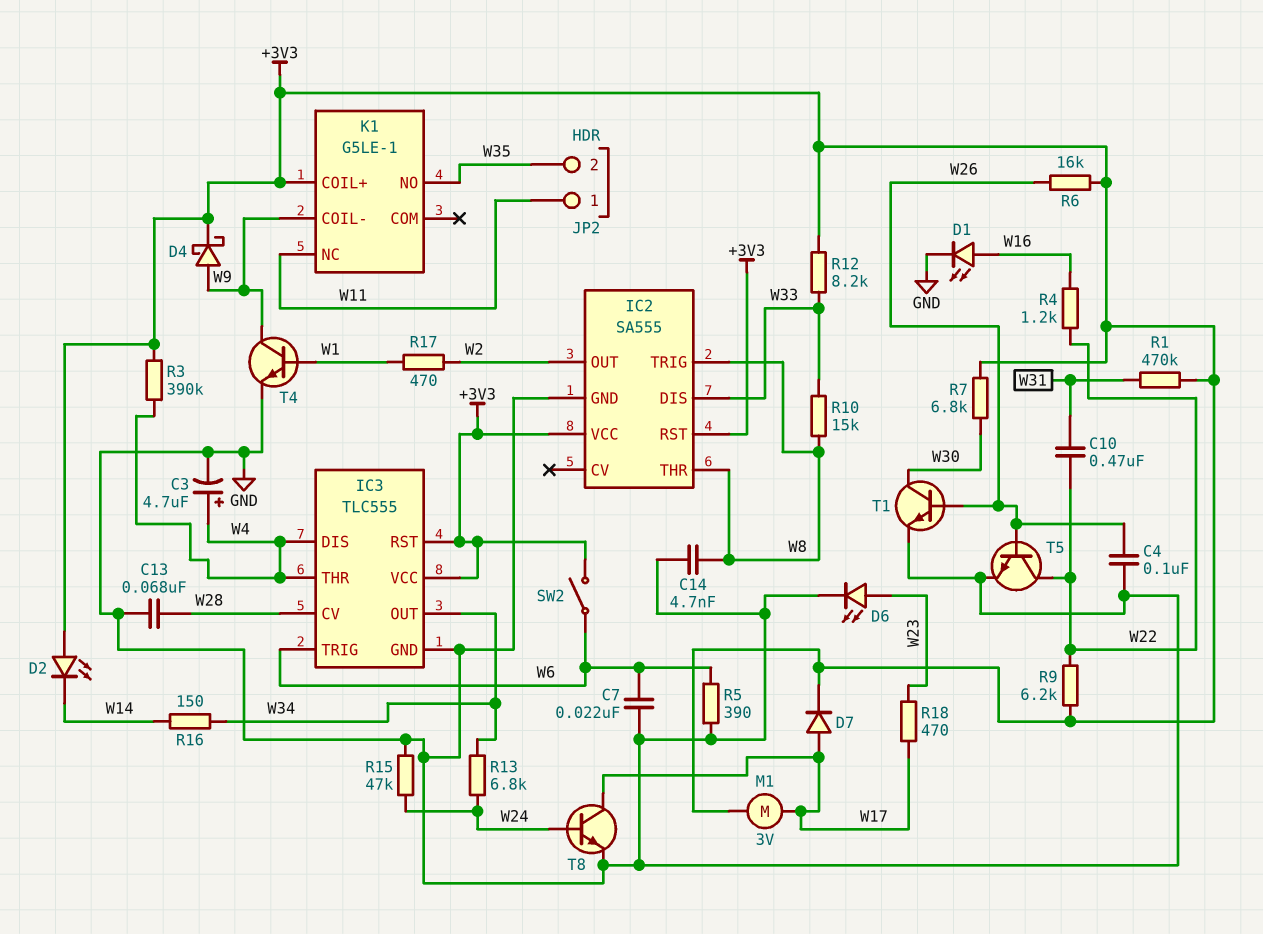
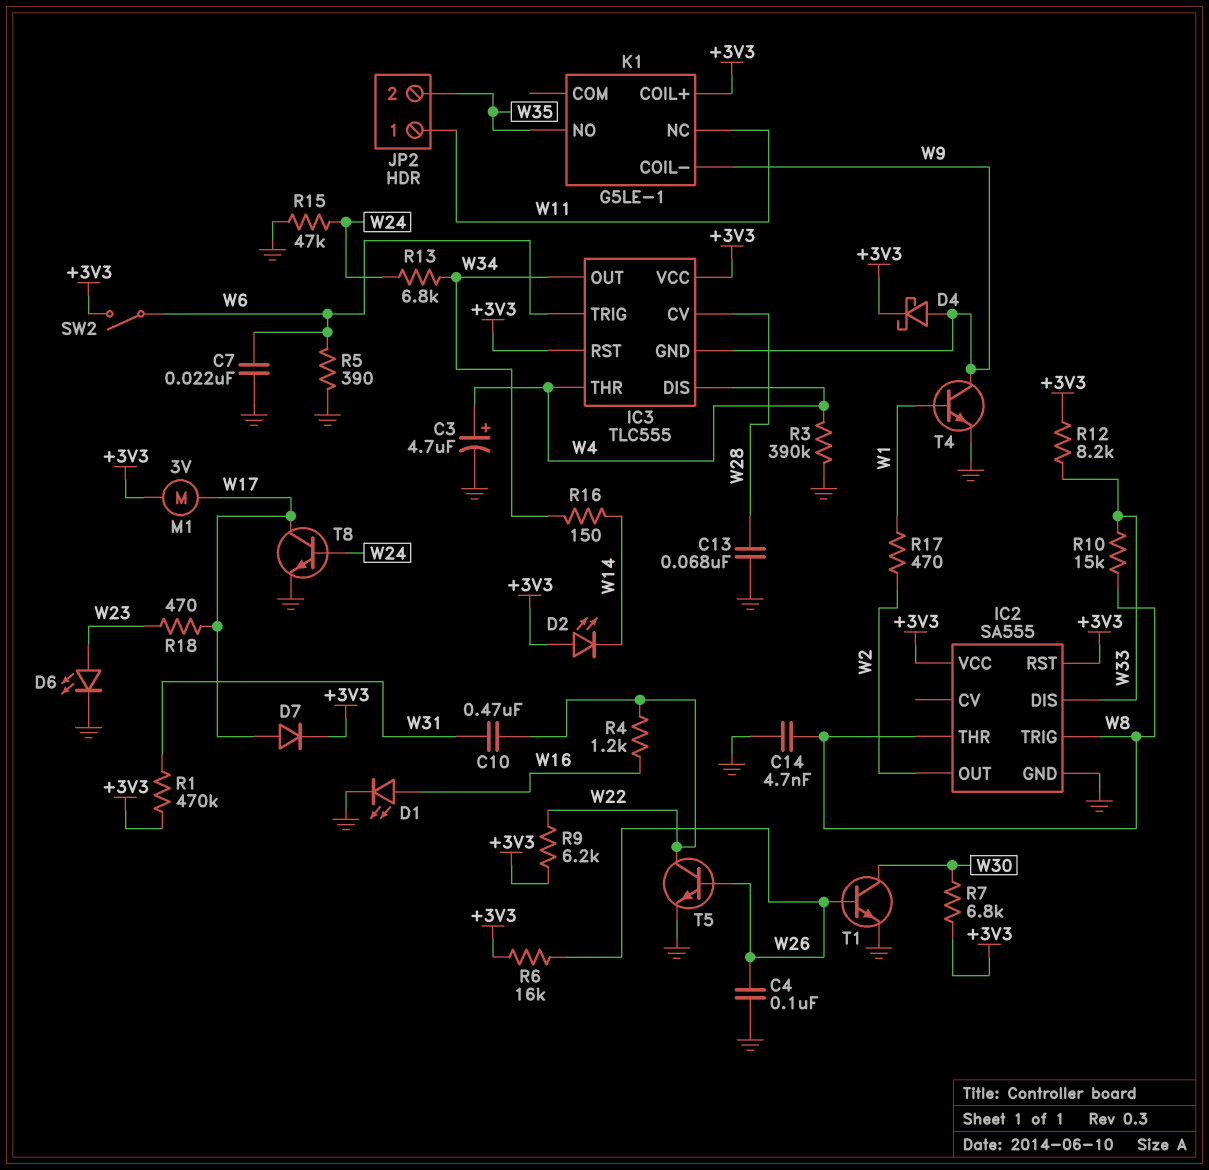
IC3 pin GND: GND -> W9
R3: 390k (+3V3, W4) -> 390k (GND, W4)

